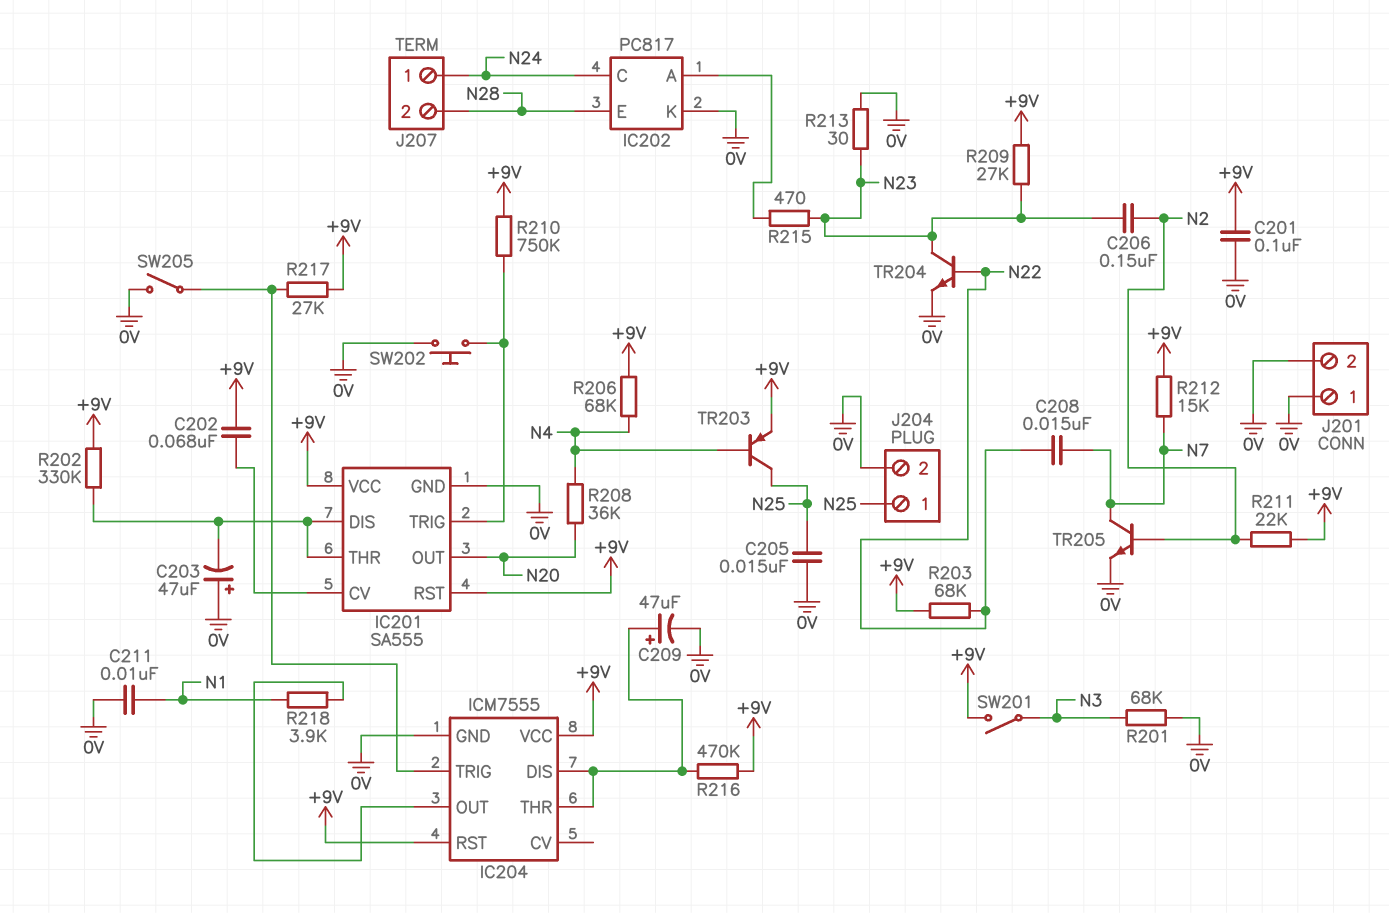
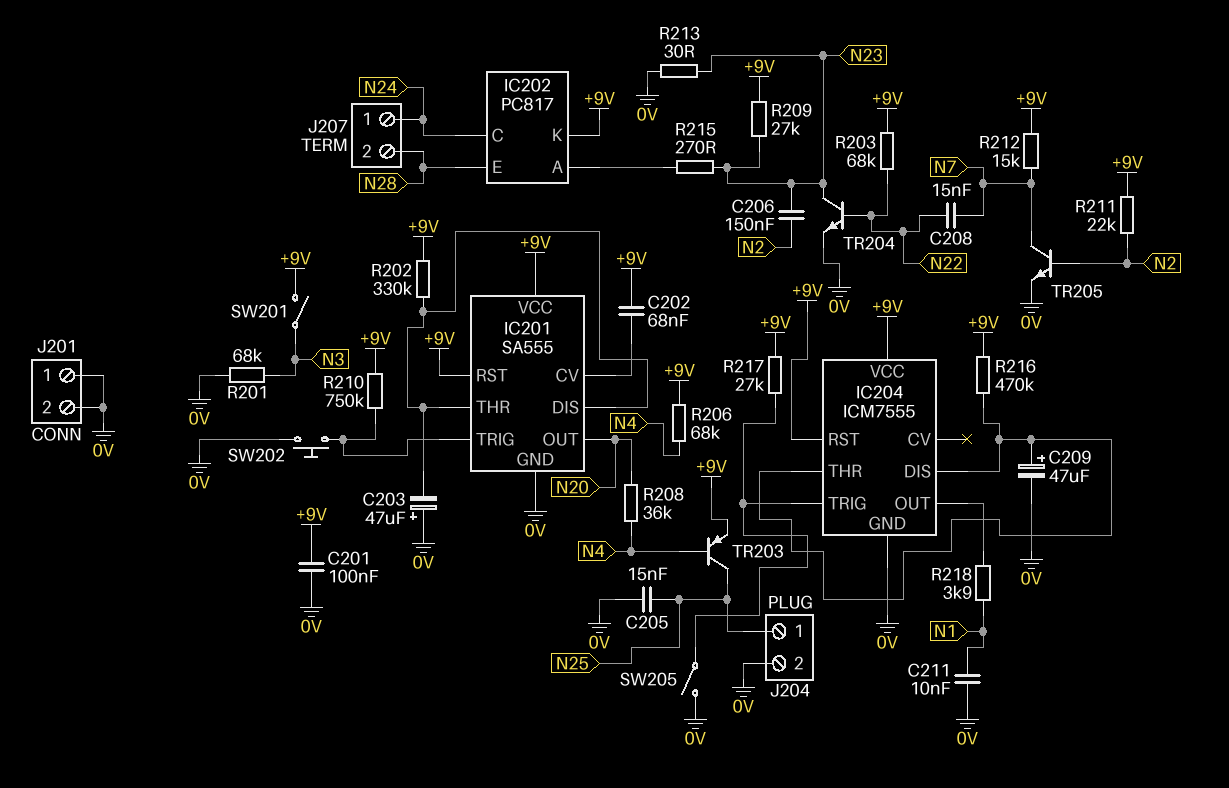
IC202 pin K: 0V -> +9V
R215: 470 (IC202/A, N23) -> 270 (IC202/A, N23)

